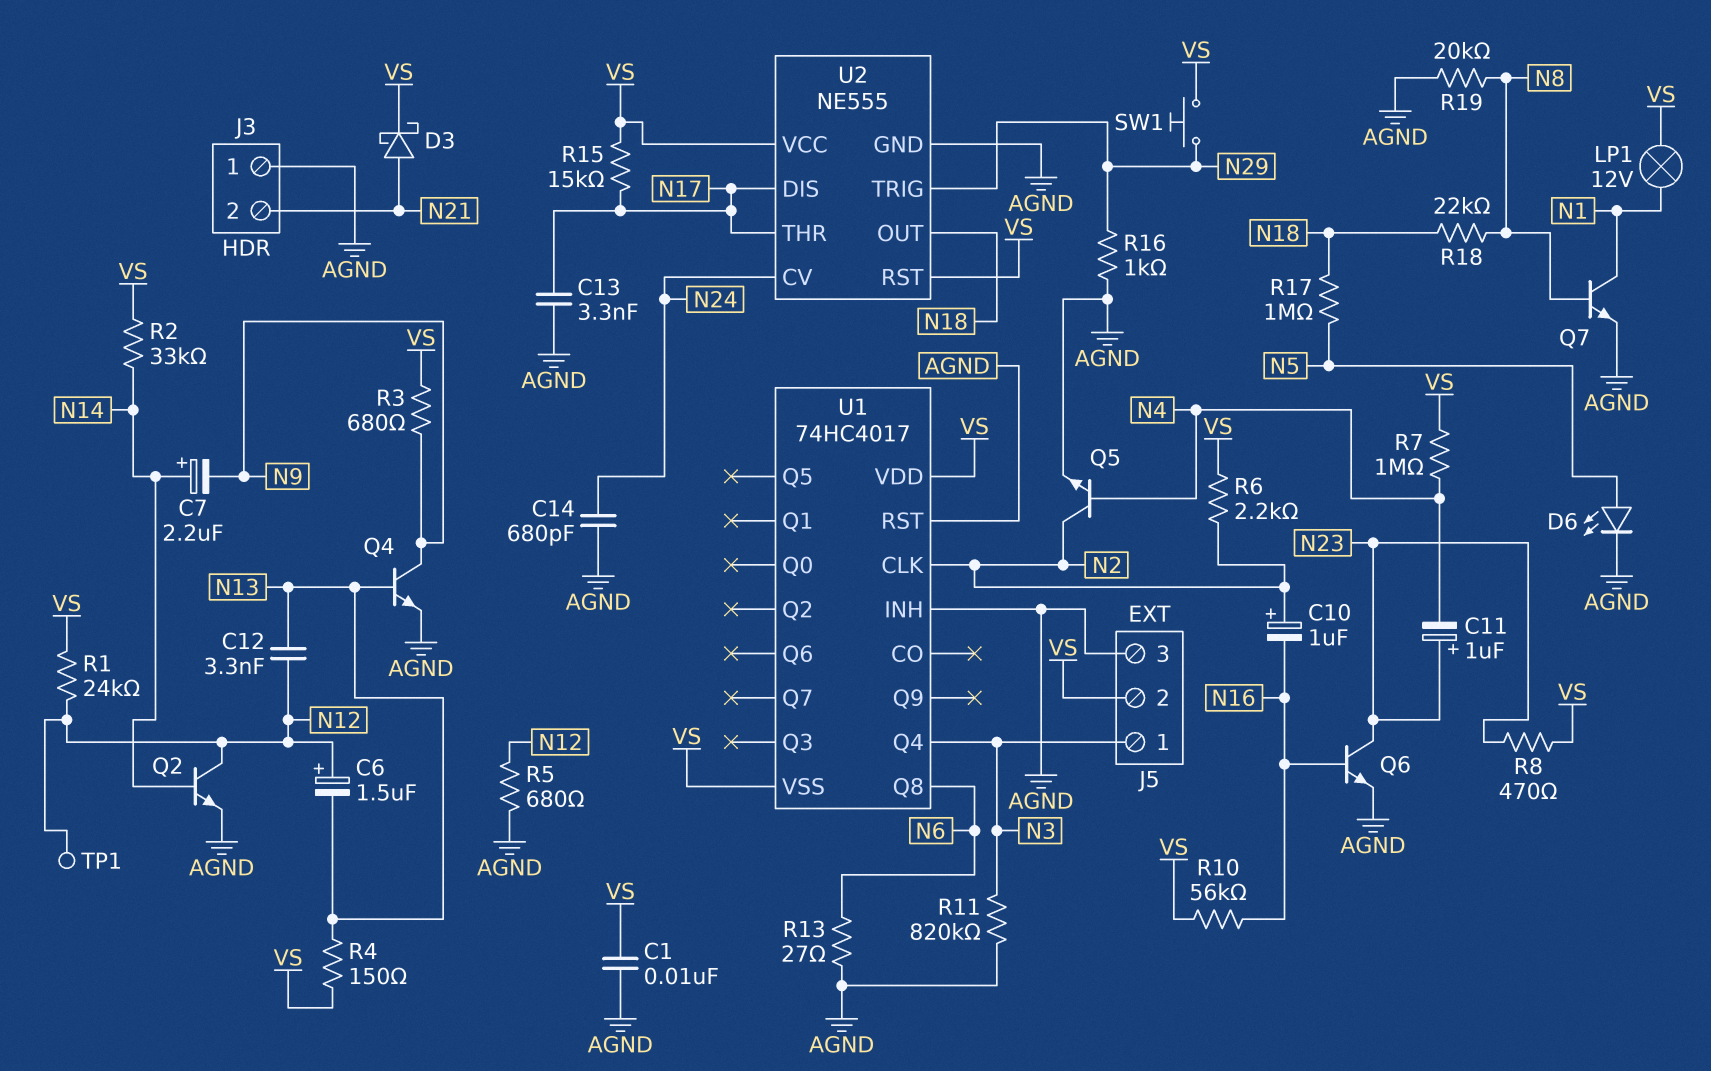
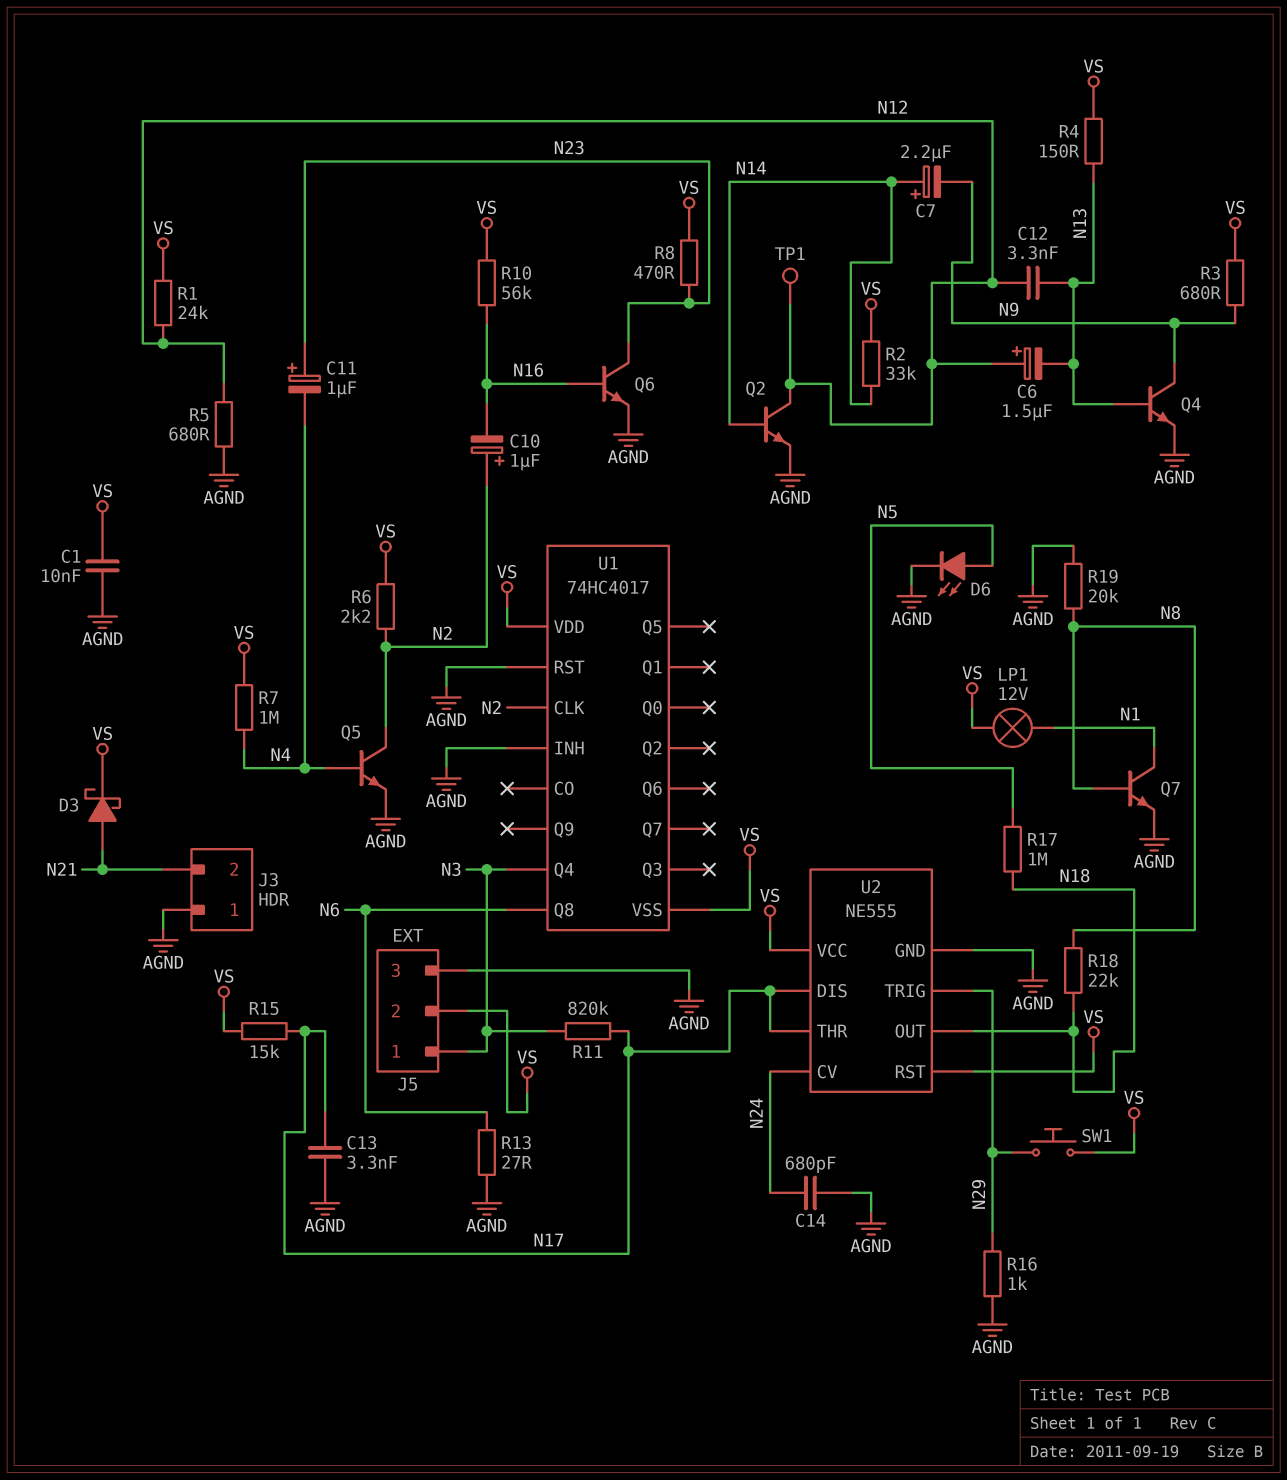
R11: 820k (AGND, N3) -> 820k (N3, N17)

